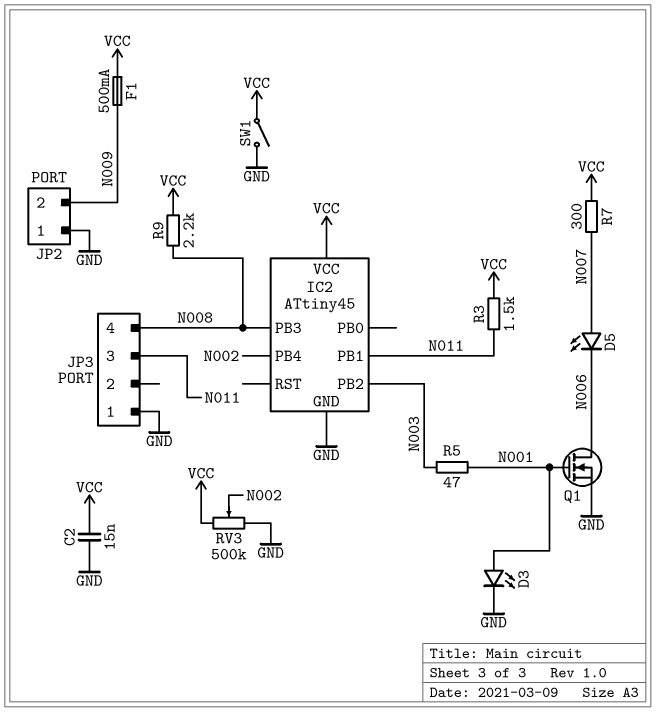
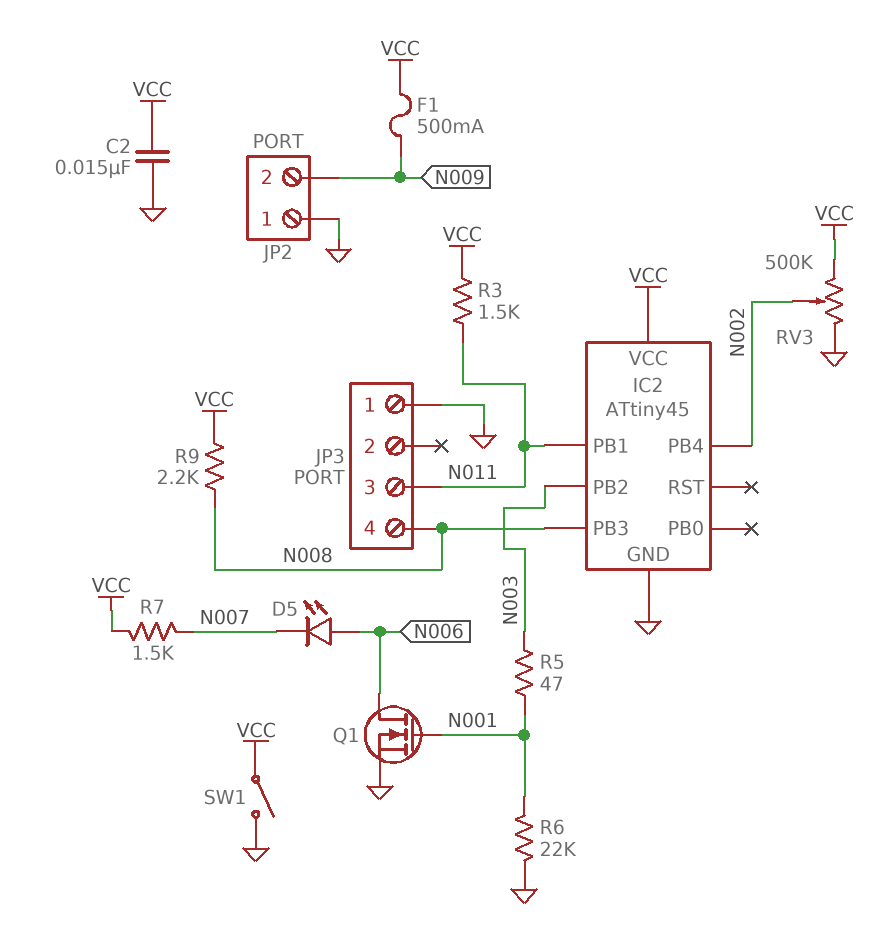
D3: LED (A N001, K GND) -> none
D5: LED (A N007, K N006) -> LED (A N006, K N007)
R6: none -> 22k (GND, N001)
R7: 300 (N007, VCC) -> 1.5k (N007, VCC)

